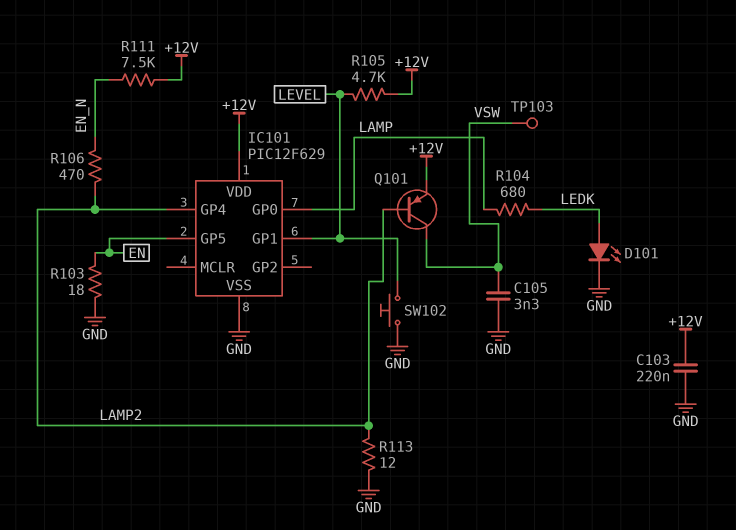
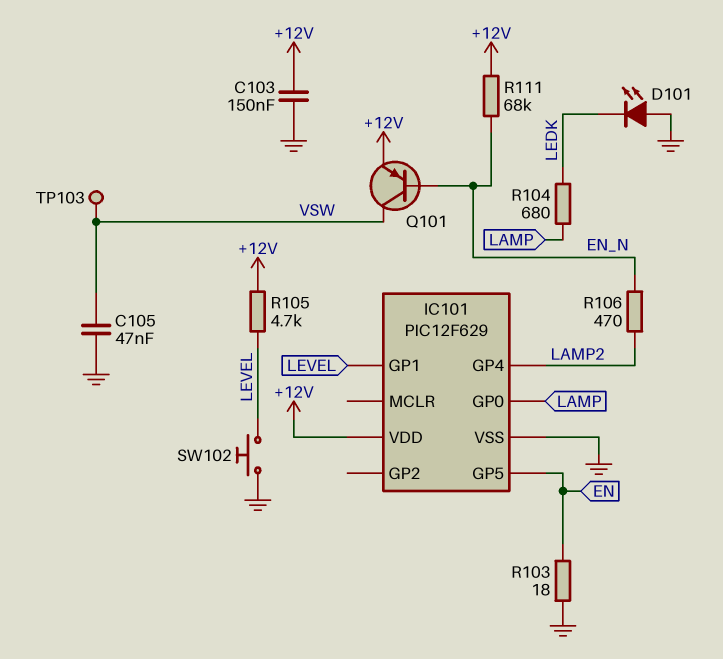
C103: 220nF (+12V, GND) -> 150nF (+12V, GND)
C105: 3.3nF (GND, VSW) -> 47nF (GND, VSW)
D101: LED (A LEDK, K GND) -> LED (A GND, K LEDK)
Q101: PNP (B LAMP2, C VSW, E +12V) -> PNP (B EN_N, C VSW, E +12V)
R111: 7.5k (+12V, EN_N) -> 68k (+12V, EN_N)
R113: 12 (GND, LAMP2) -> none

